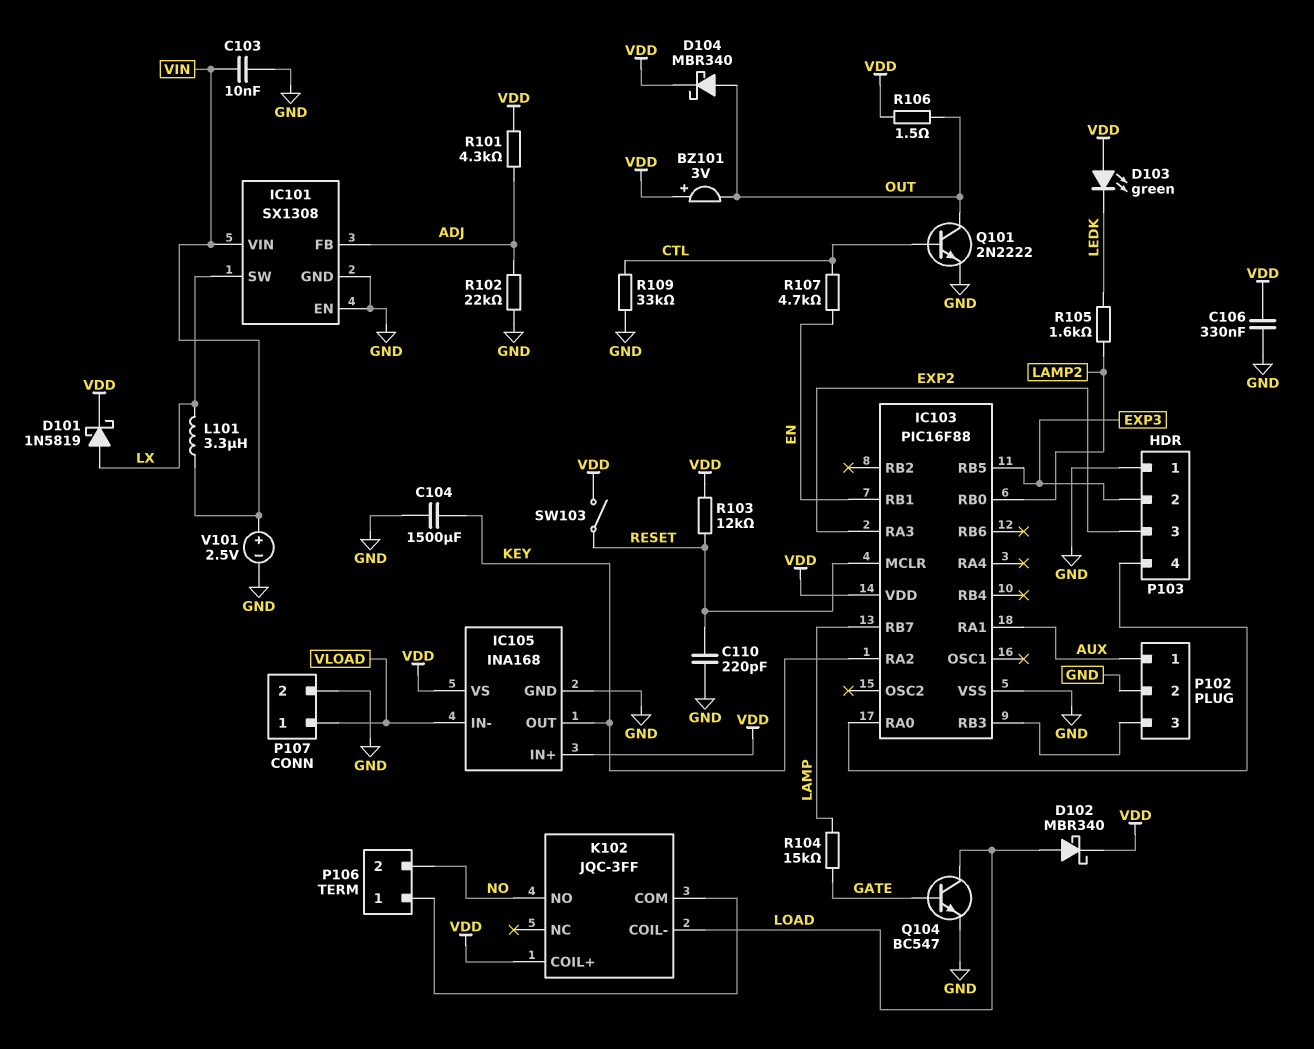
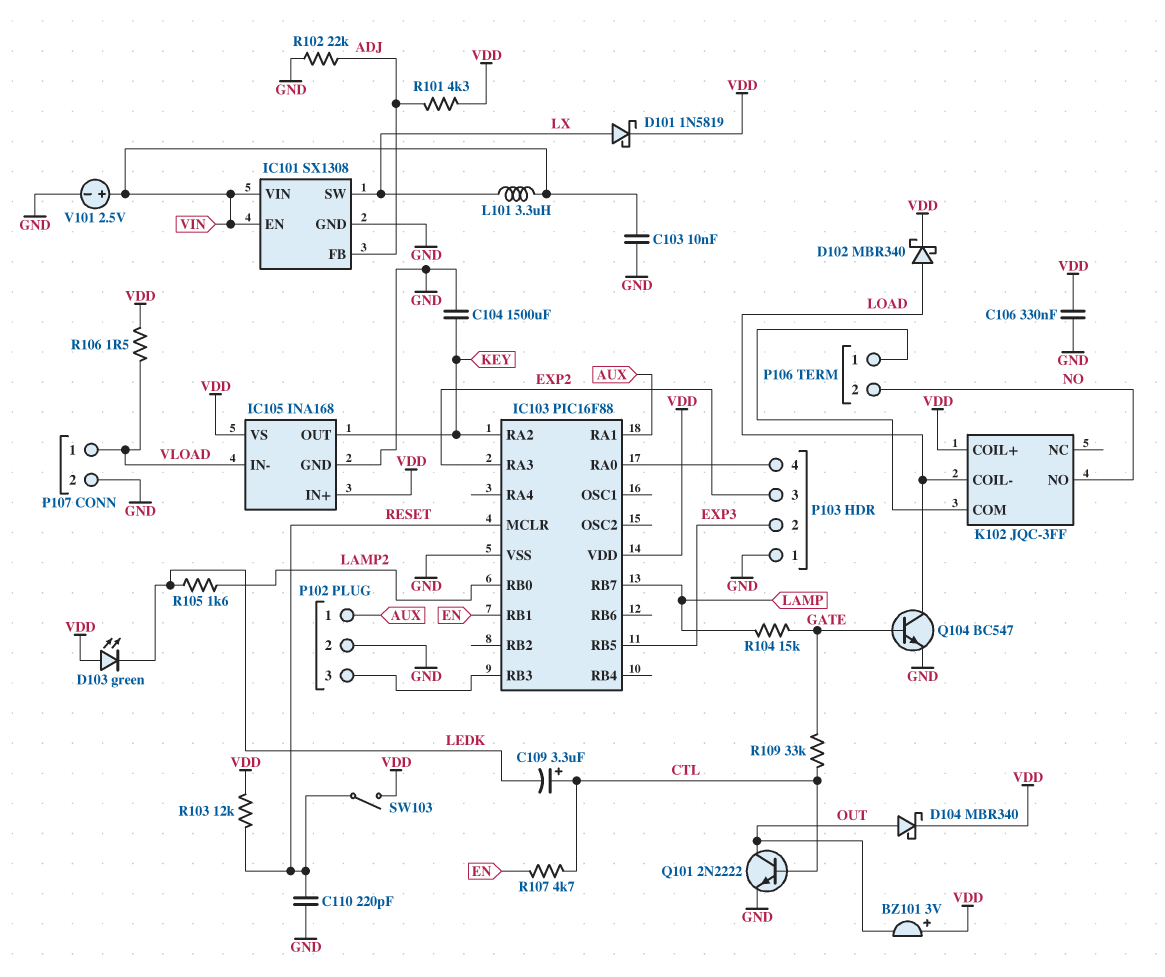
C109: none -> 3.3uF (plus CTL, minus LEDK)
IC101 pin EN: GND -> VIN
R106: 1.5 (OUT, VDD) -> 1.5 (VDD, VLOAD)
R109: 33k (CTL, GND) -> 33k (CTL, GATE)

